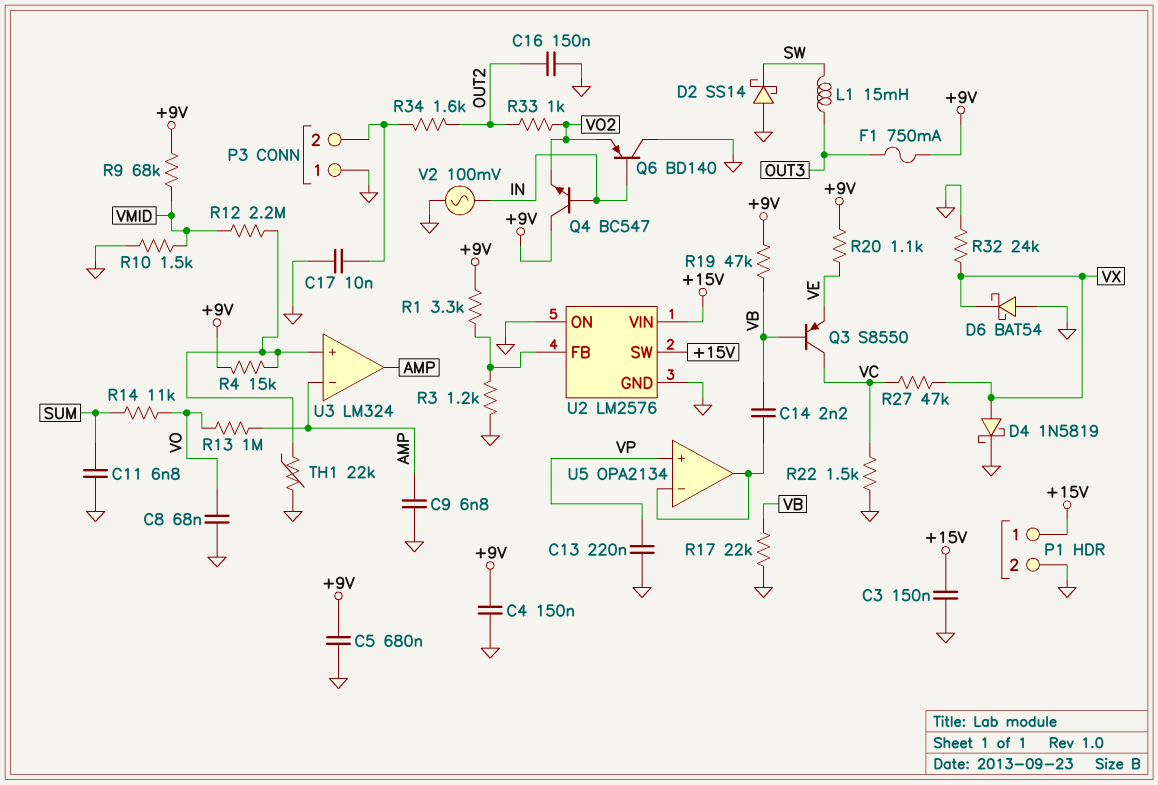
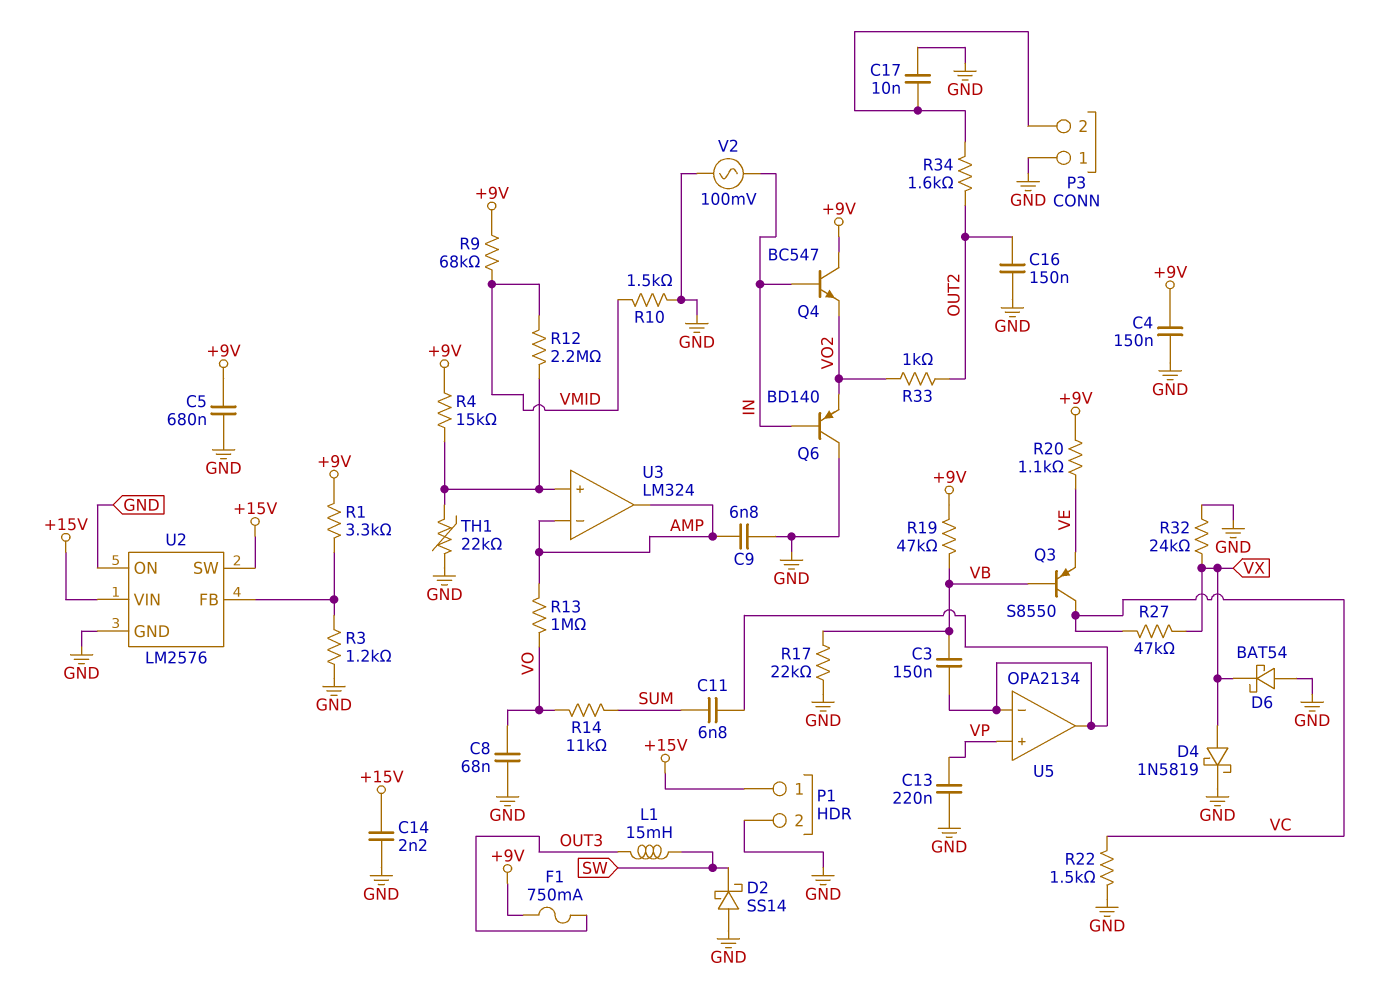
C3: 150nF (+15V, GND) -> 150nF (U5/in-, VB)
C11: 6.8nF (GND, SUM) -> 6.8nF (SUM, U5/in-)
C14: 2.2nF (U5/in-, VB) -> 2.2nF (+15V, GND)

